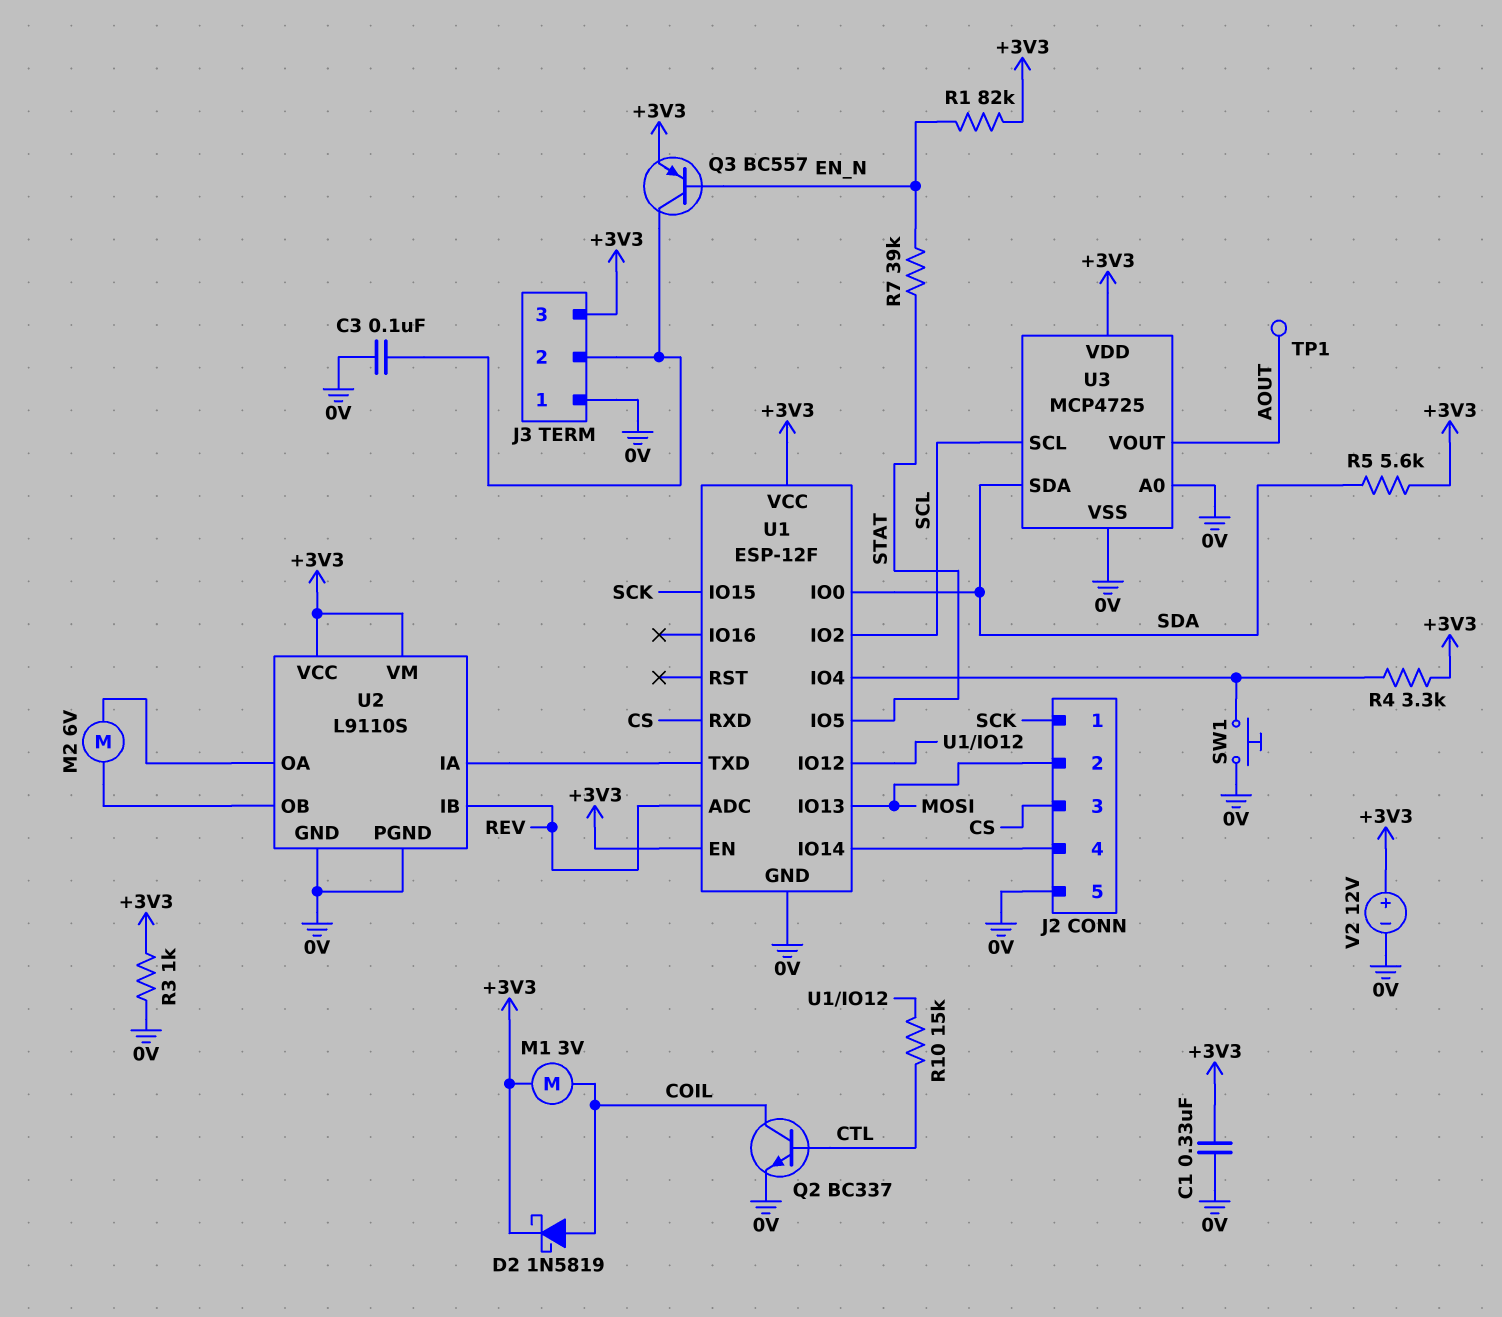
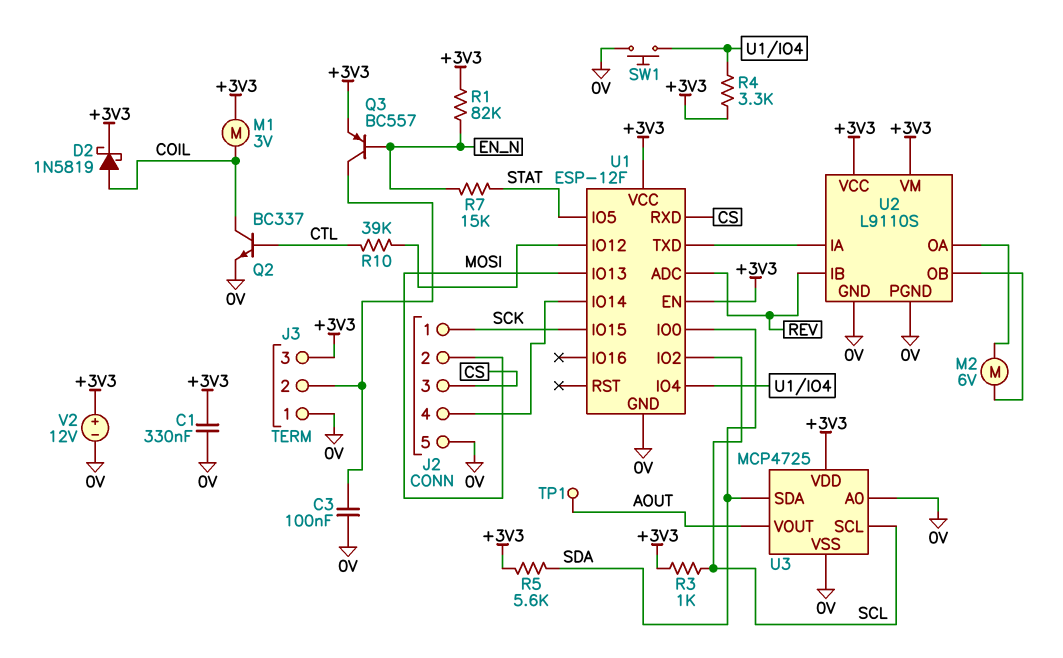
R3: 1k (+3V3, 0V) -> 1k (+3V3, SCL)
R7: 39k (EN_N, STAT) -> 15k (EN_N, STAT)
R10: 15k (CTL, U1/IO12) -> 39k (CTL, U1/IO12)

